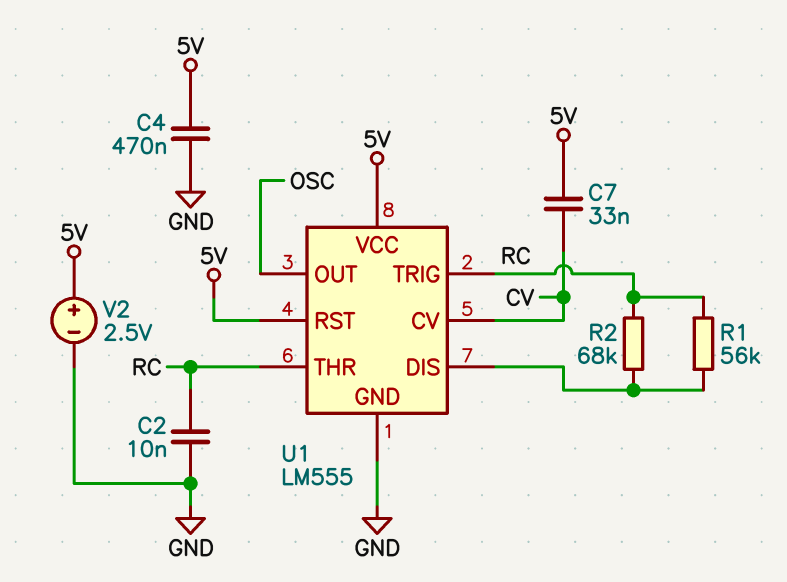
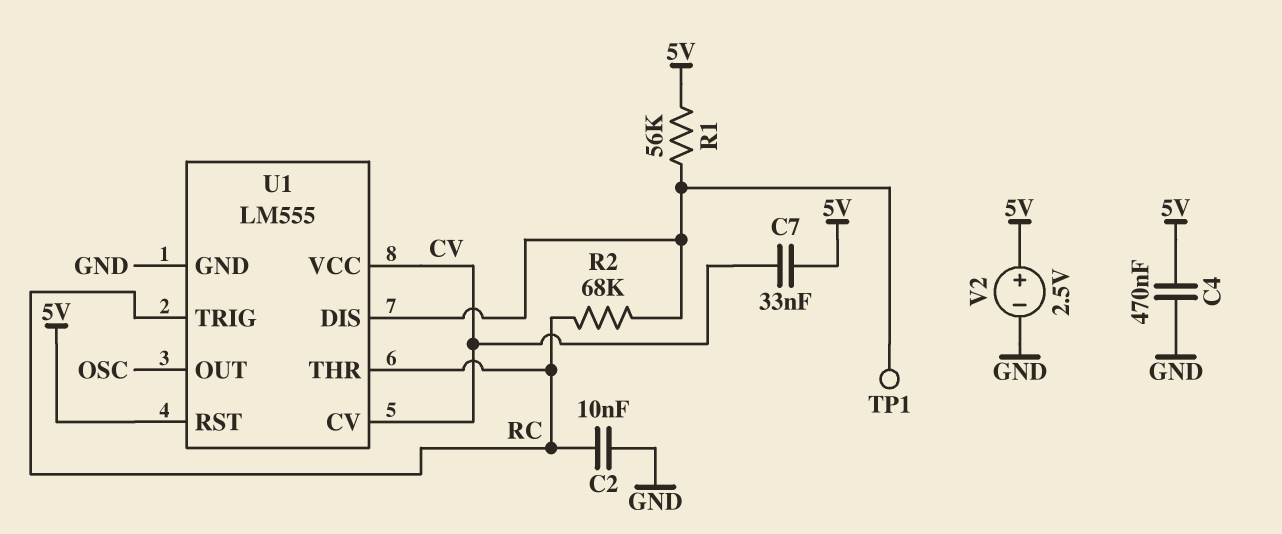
R1: 56k (RC, U1/DIS) -> 56k (5V, U1/DIS)
TP1: none -> test point (U1/DIS)
U1 pin VCC: 5V -> CV

